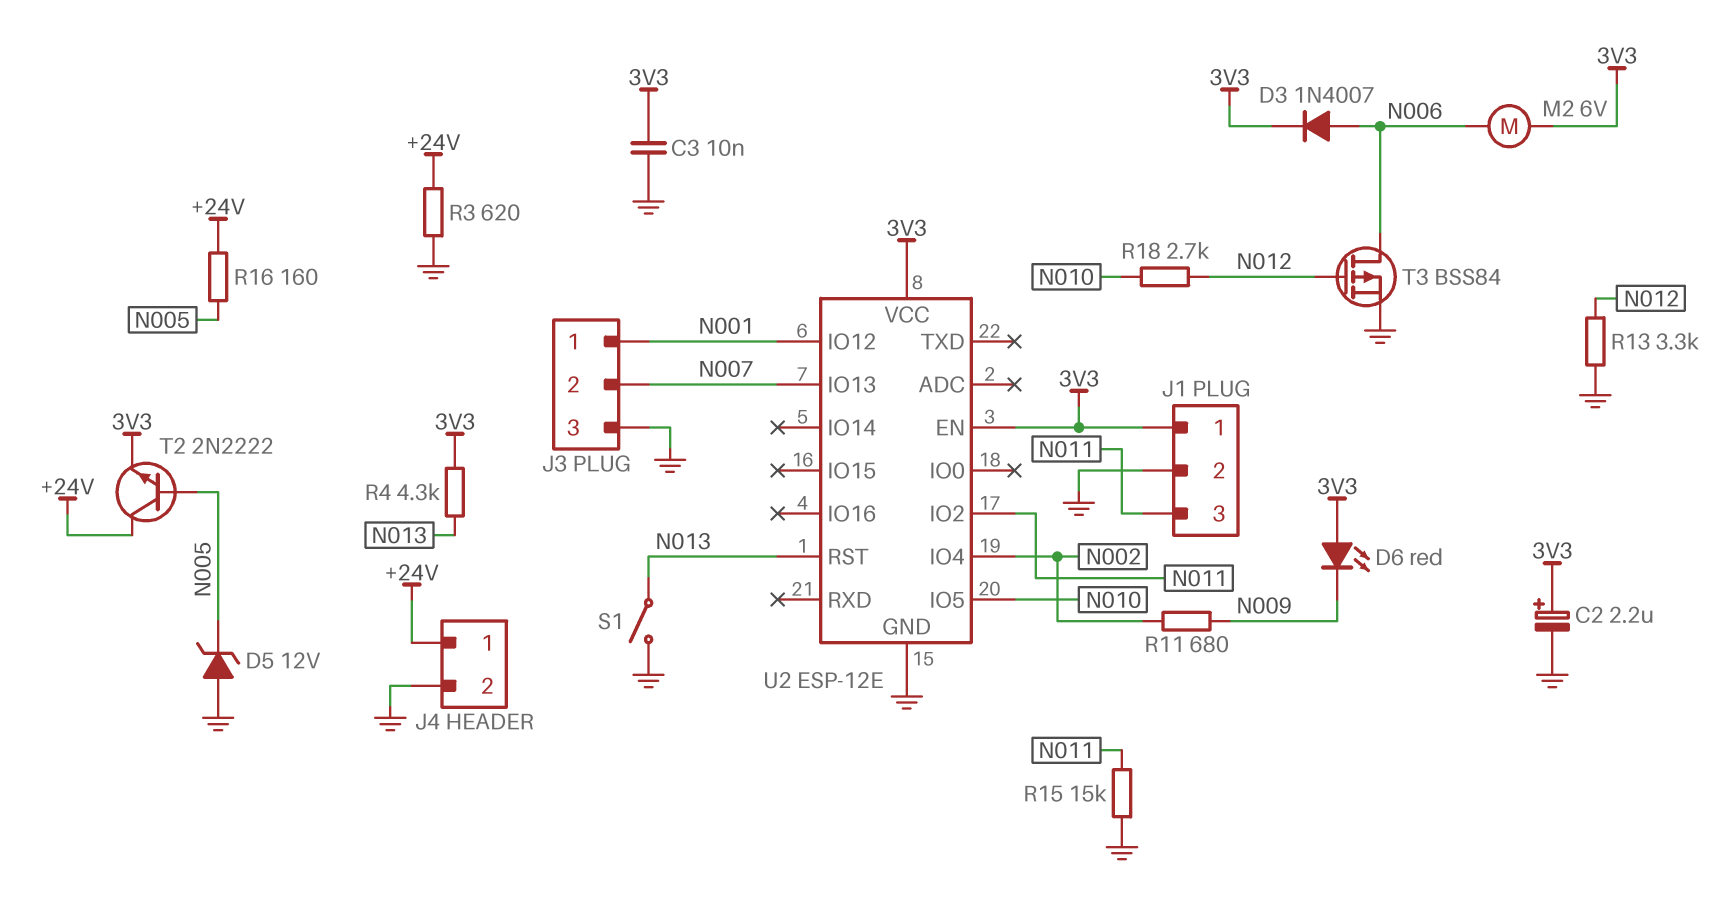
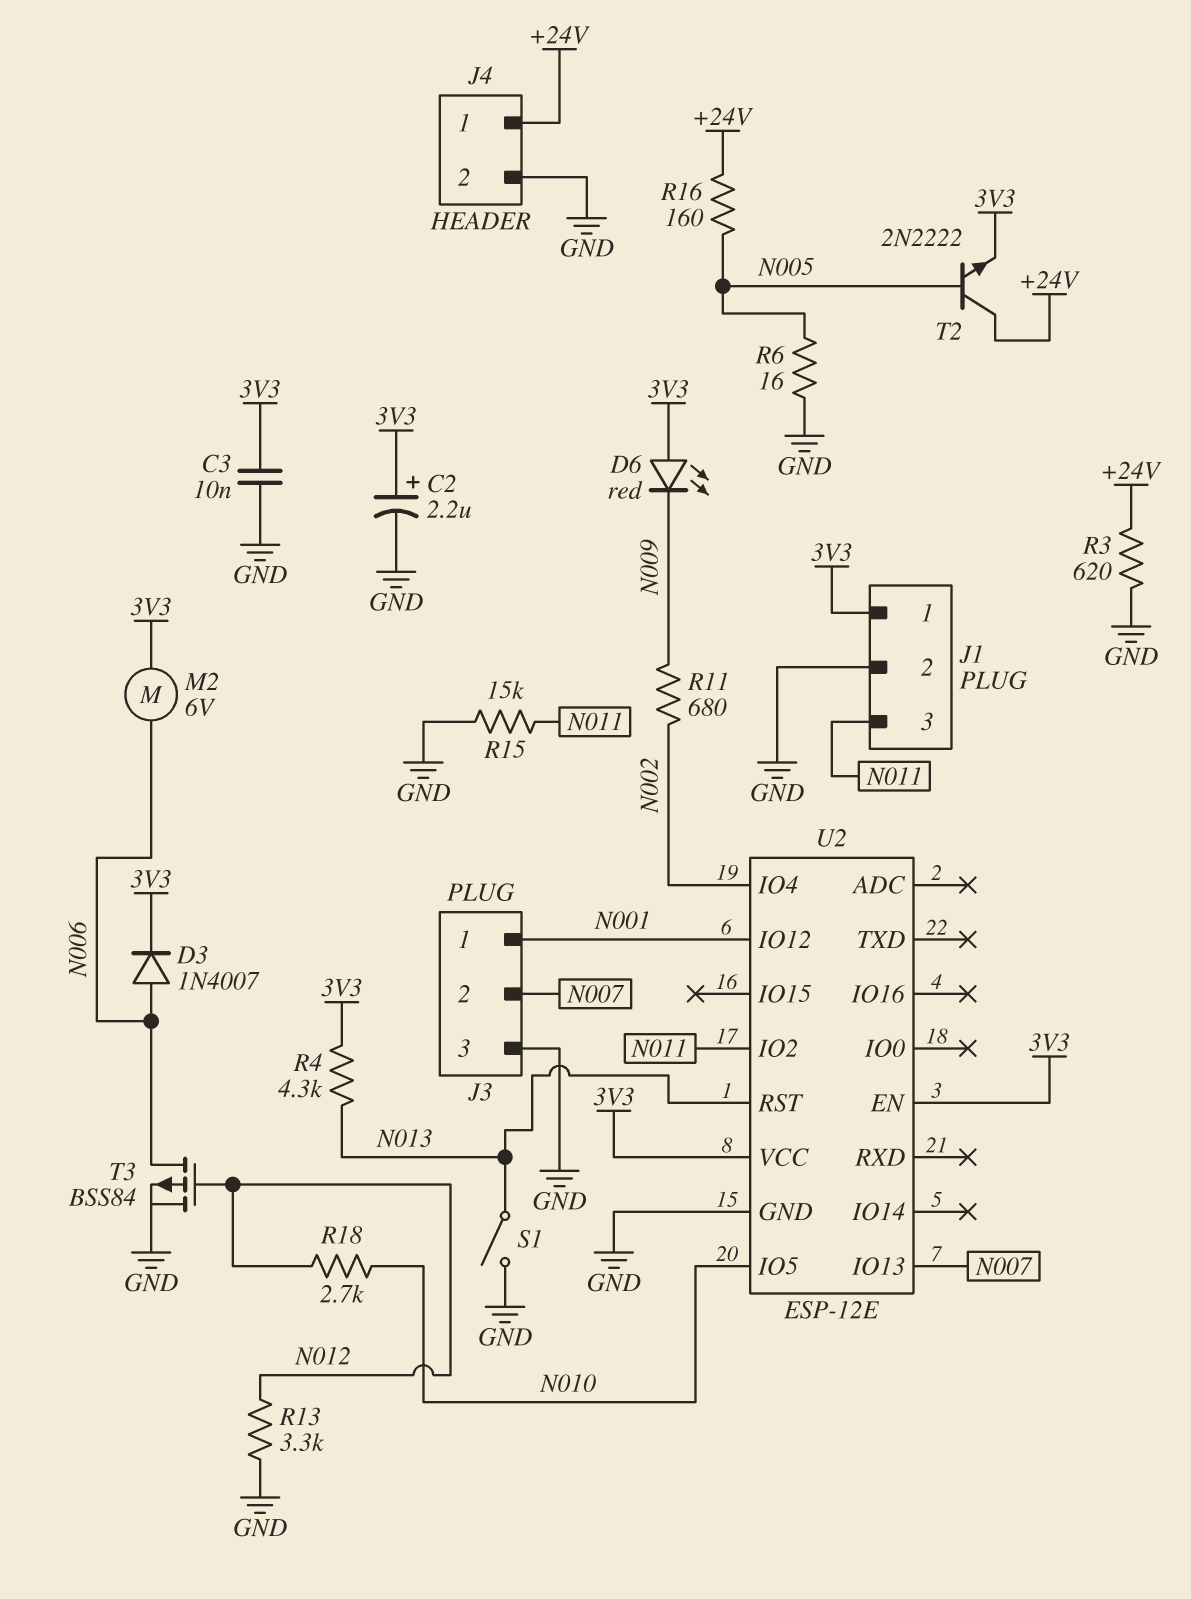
D5: zener 12V (A GND, K N005) -> none
R6: none -> 16 (GND, N005)

